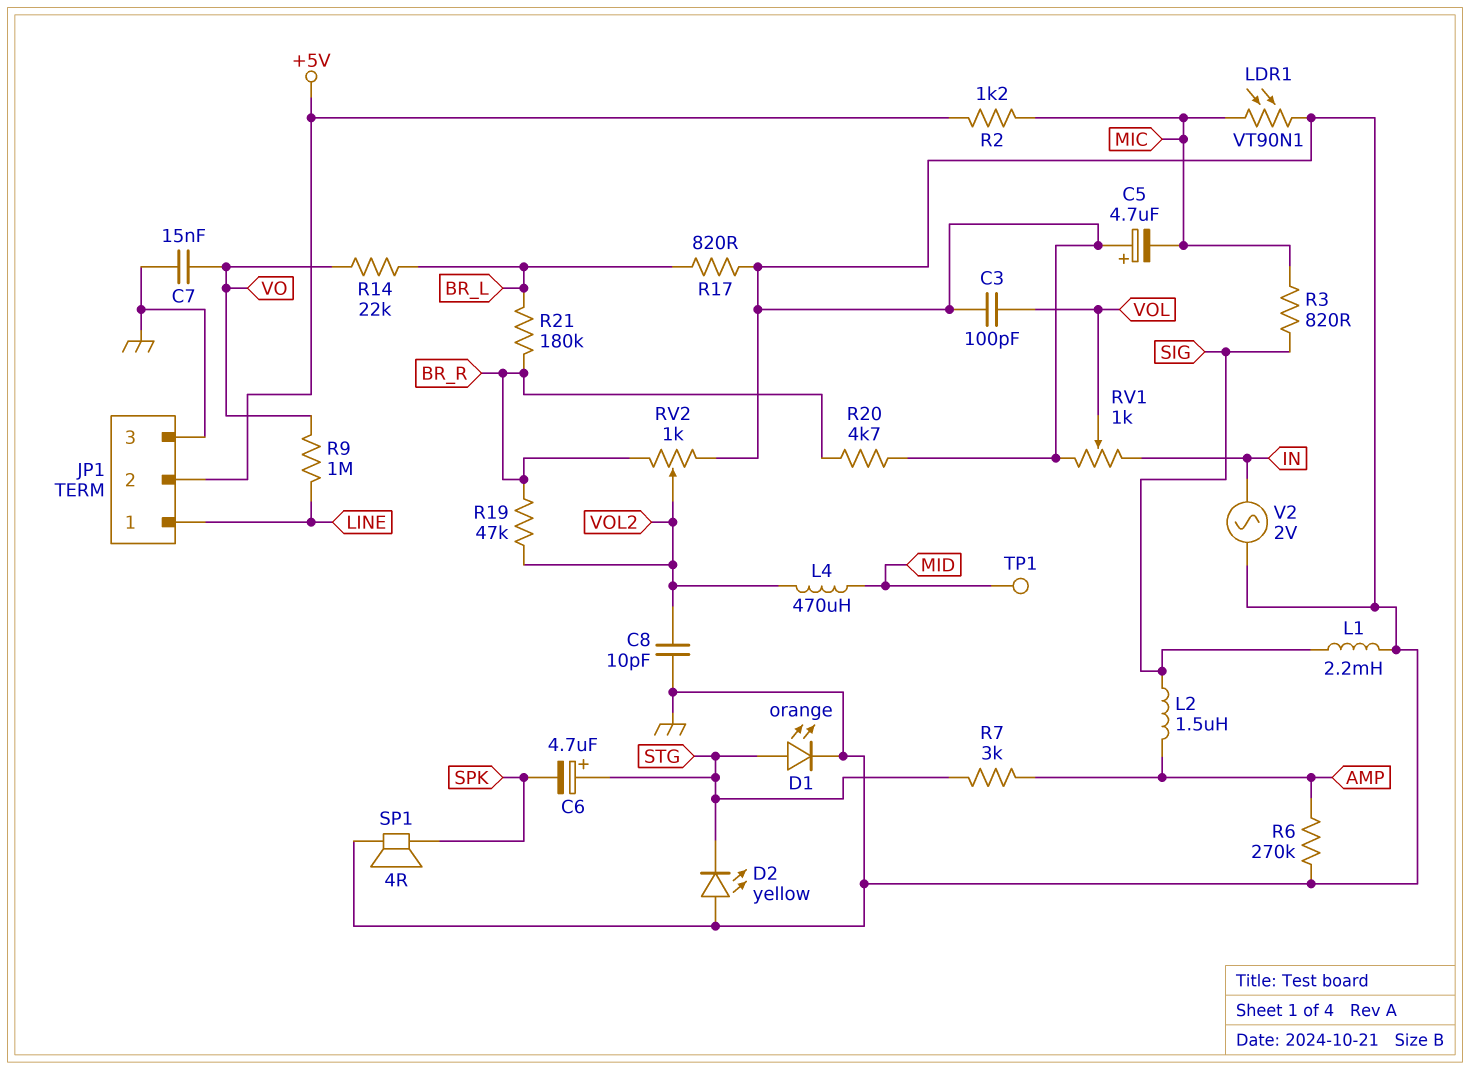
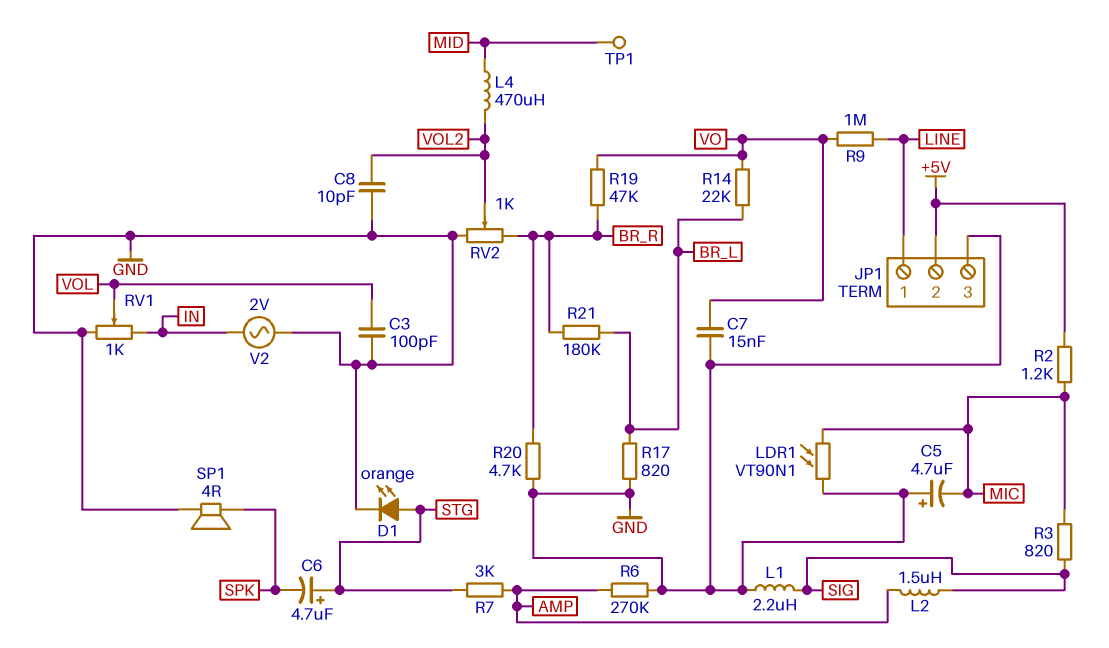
D2: LED yellow (A GND, K STG) -> none
L1: 2.2mH (GND, SIG) -> 2.2uH (GND, SIG)
R19: 47k (BR_R, VOL2) -> 47k (BR_R, VO)

